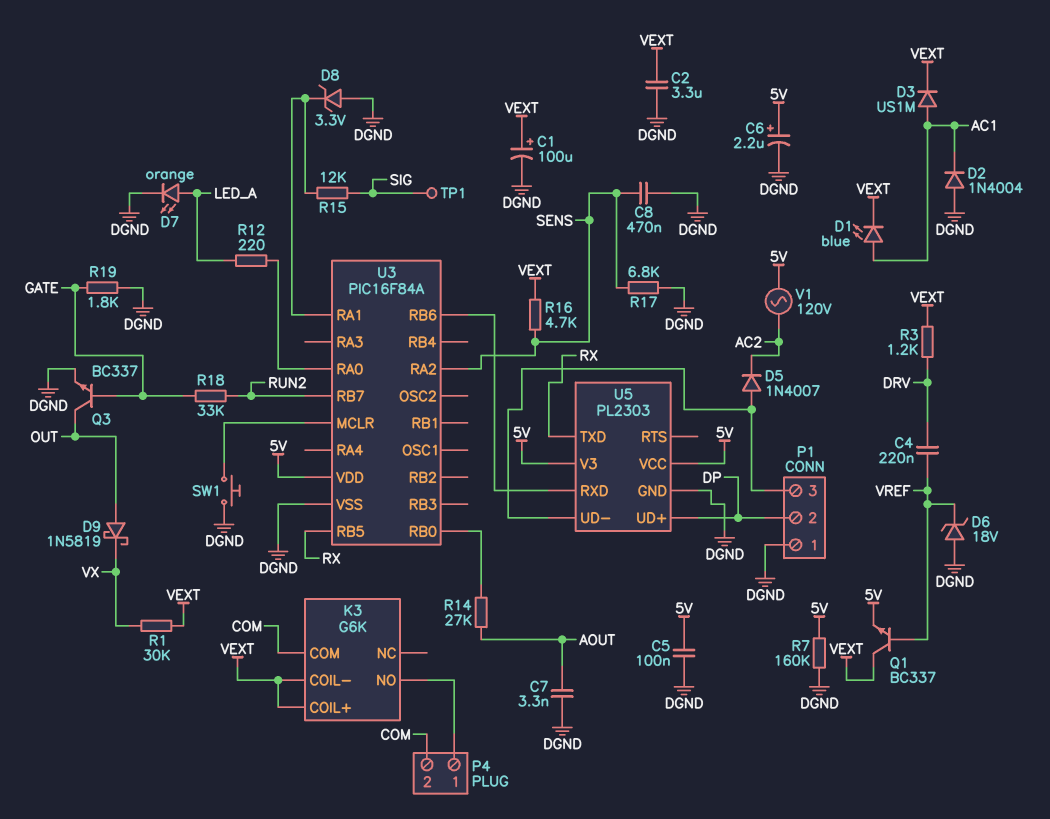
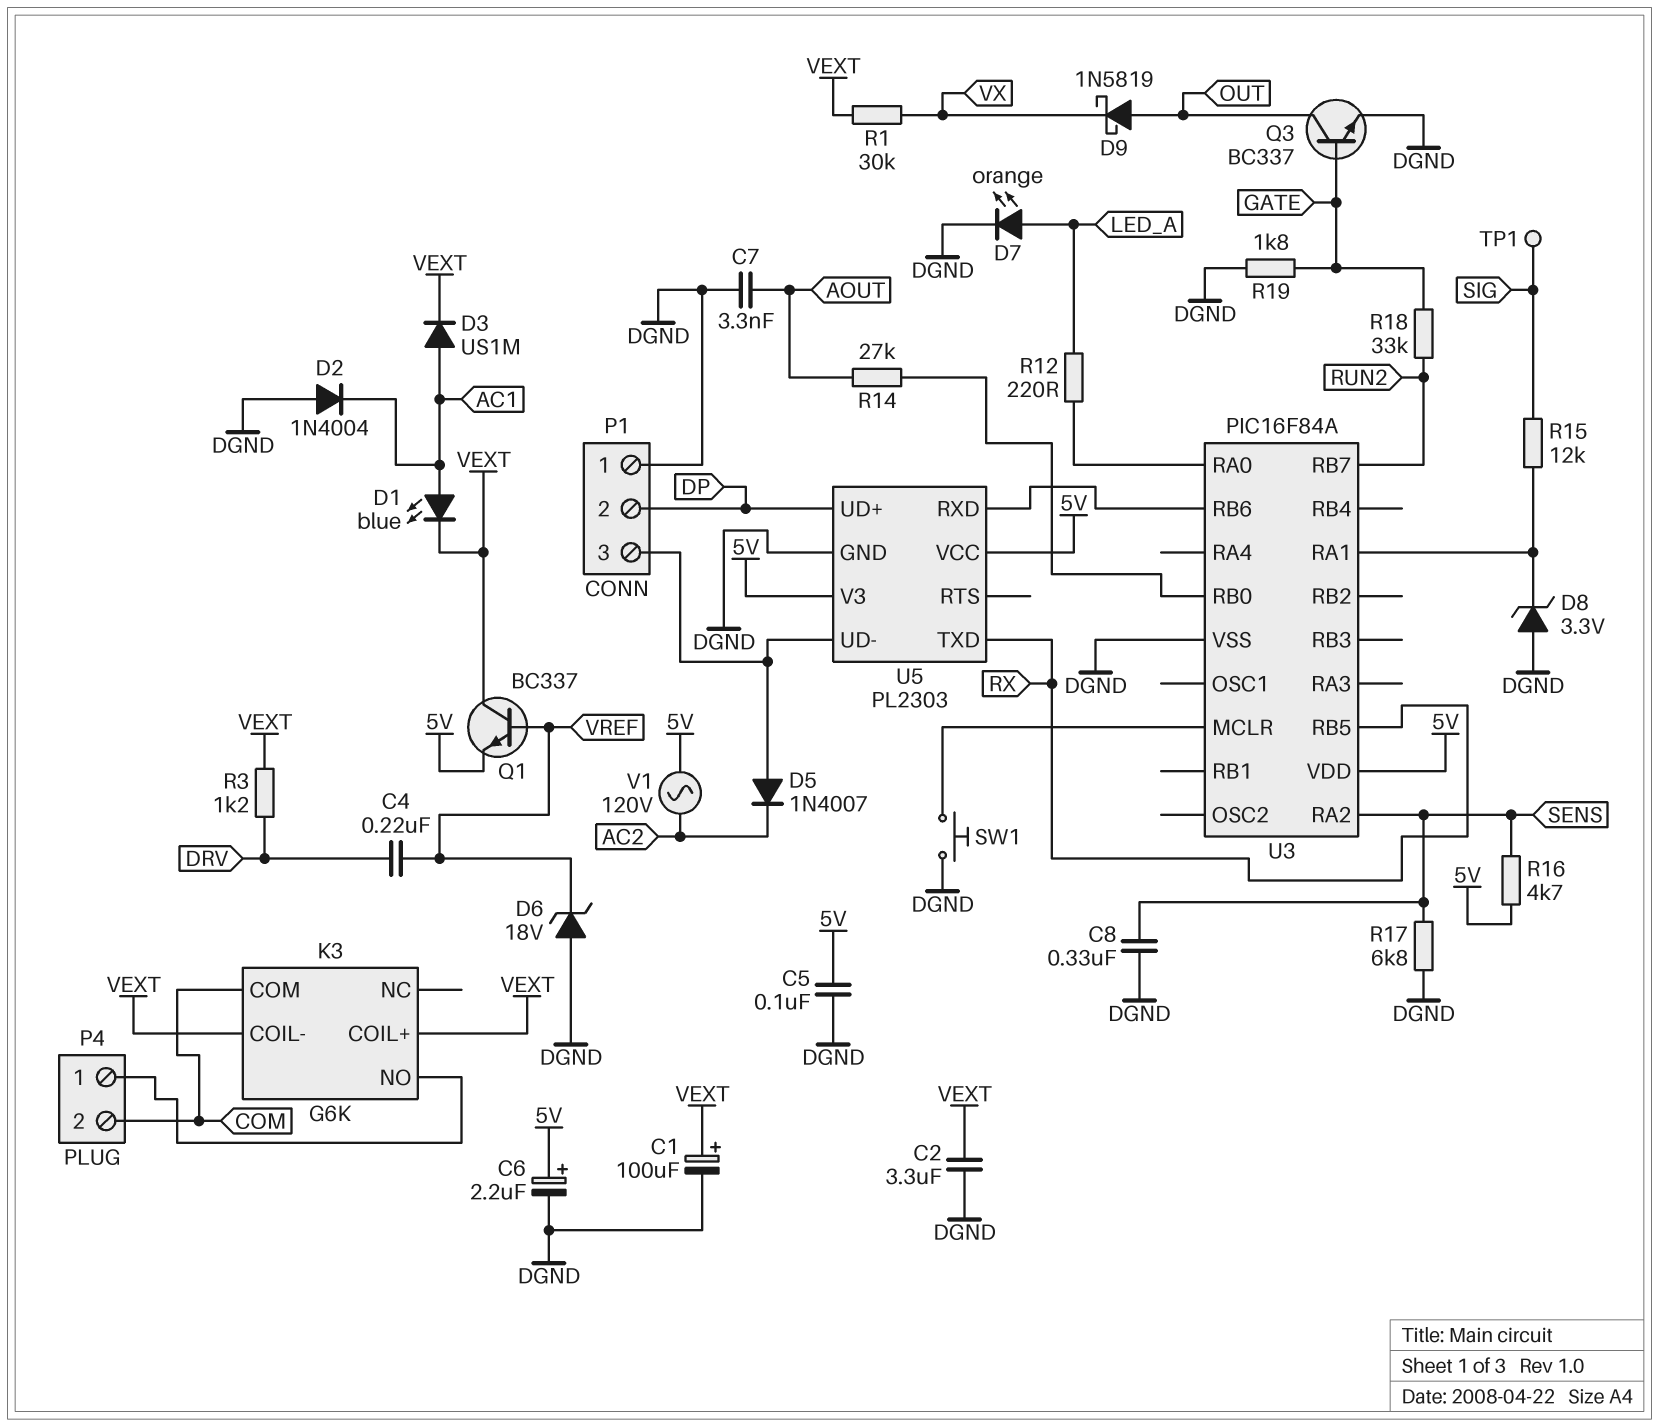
C8: 470nF (DGND, SENS) -> 330nF (DGND, SENS)
R7: 160k (5V, DGND) -> none
R16: 4.7k (SENS, VEXT) -> 4.7k (5V, SENS)

